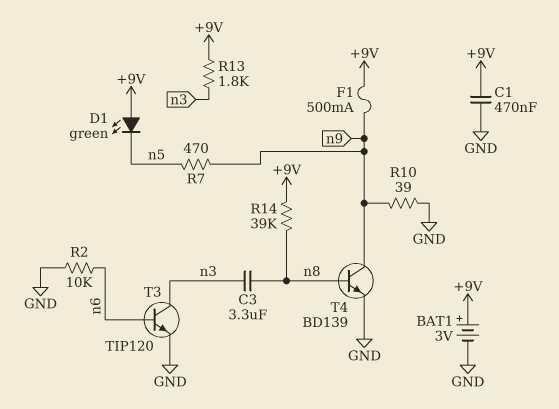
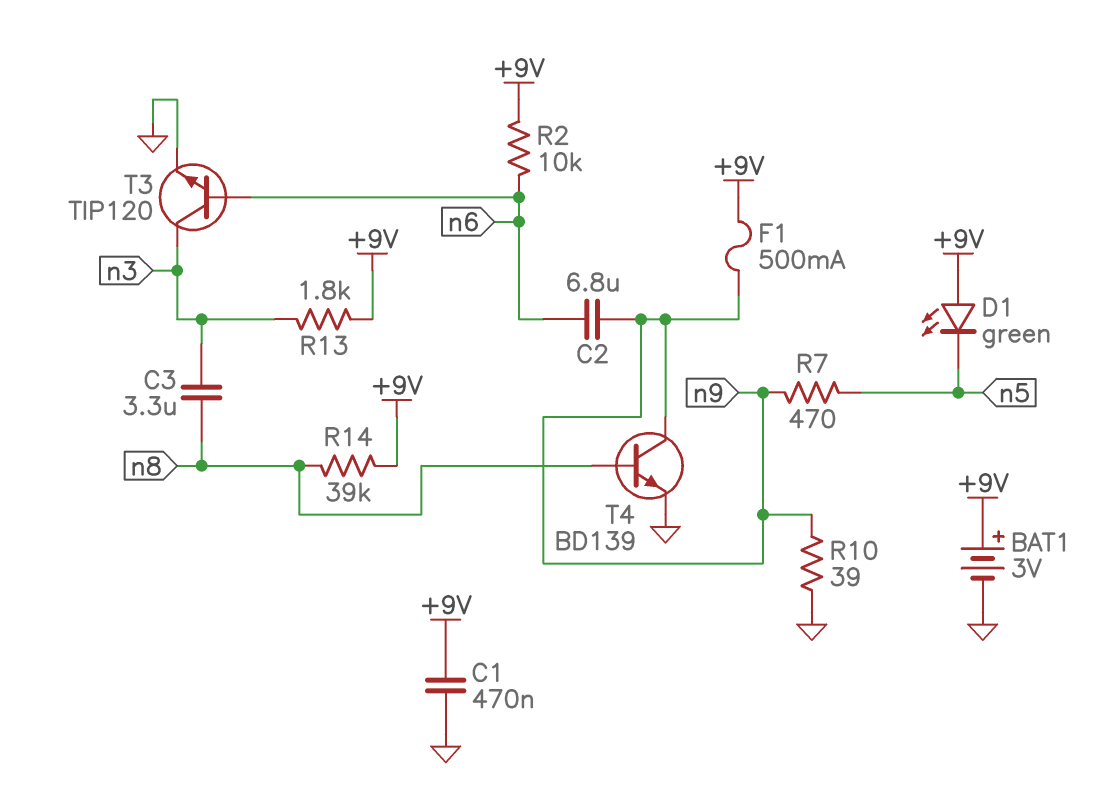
C2: none -> 6.8uF (n6, n9)
R2: 10k (GND, n6) -> 10k (+9V, n6)

